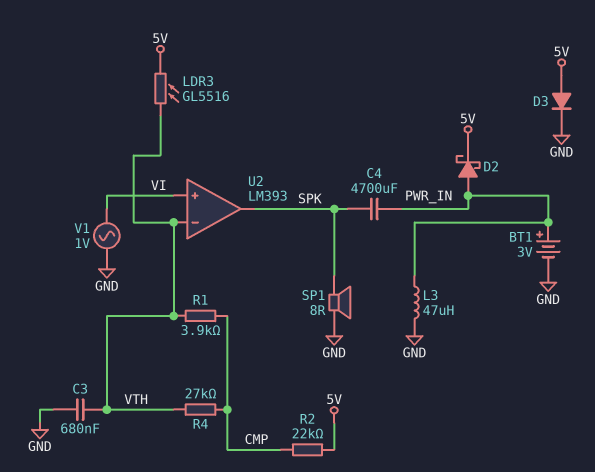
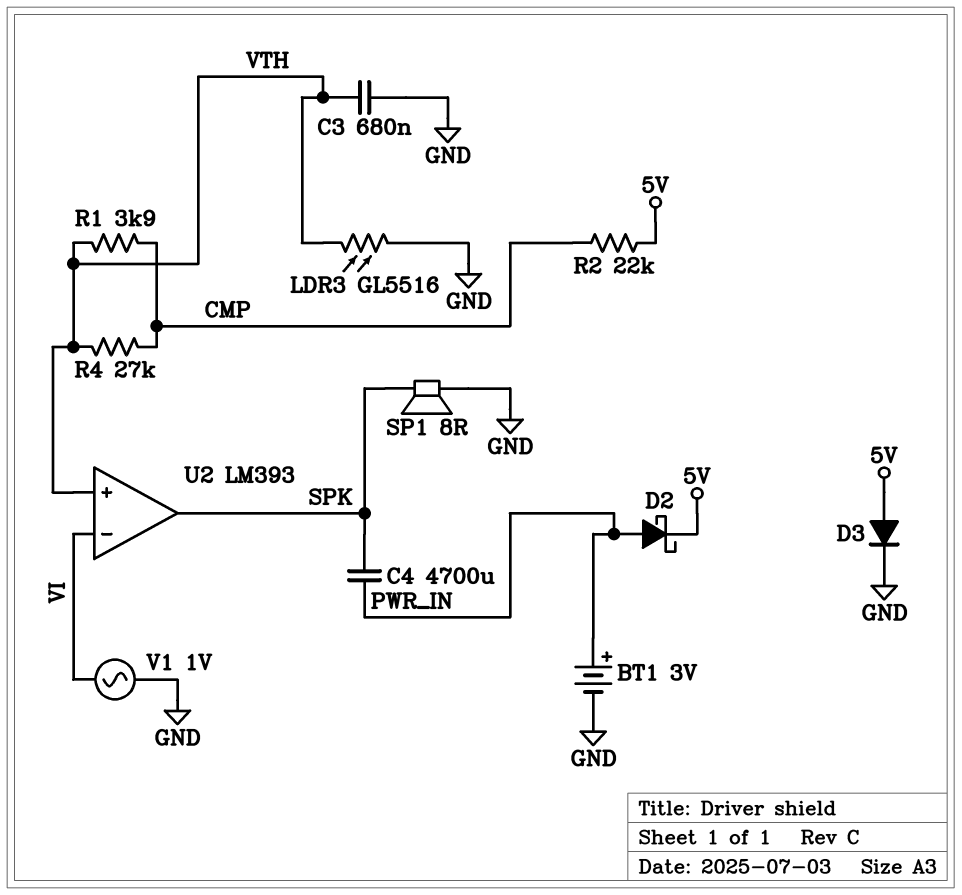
L3: 47uH (GND, PWR_IN) -> none
LDR3: GL5516 (5V, VTH) -> GL5516 (GND, VTH)
U2 pin in+: VI -> VTH
U2 pin in-: VTH -> VI

